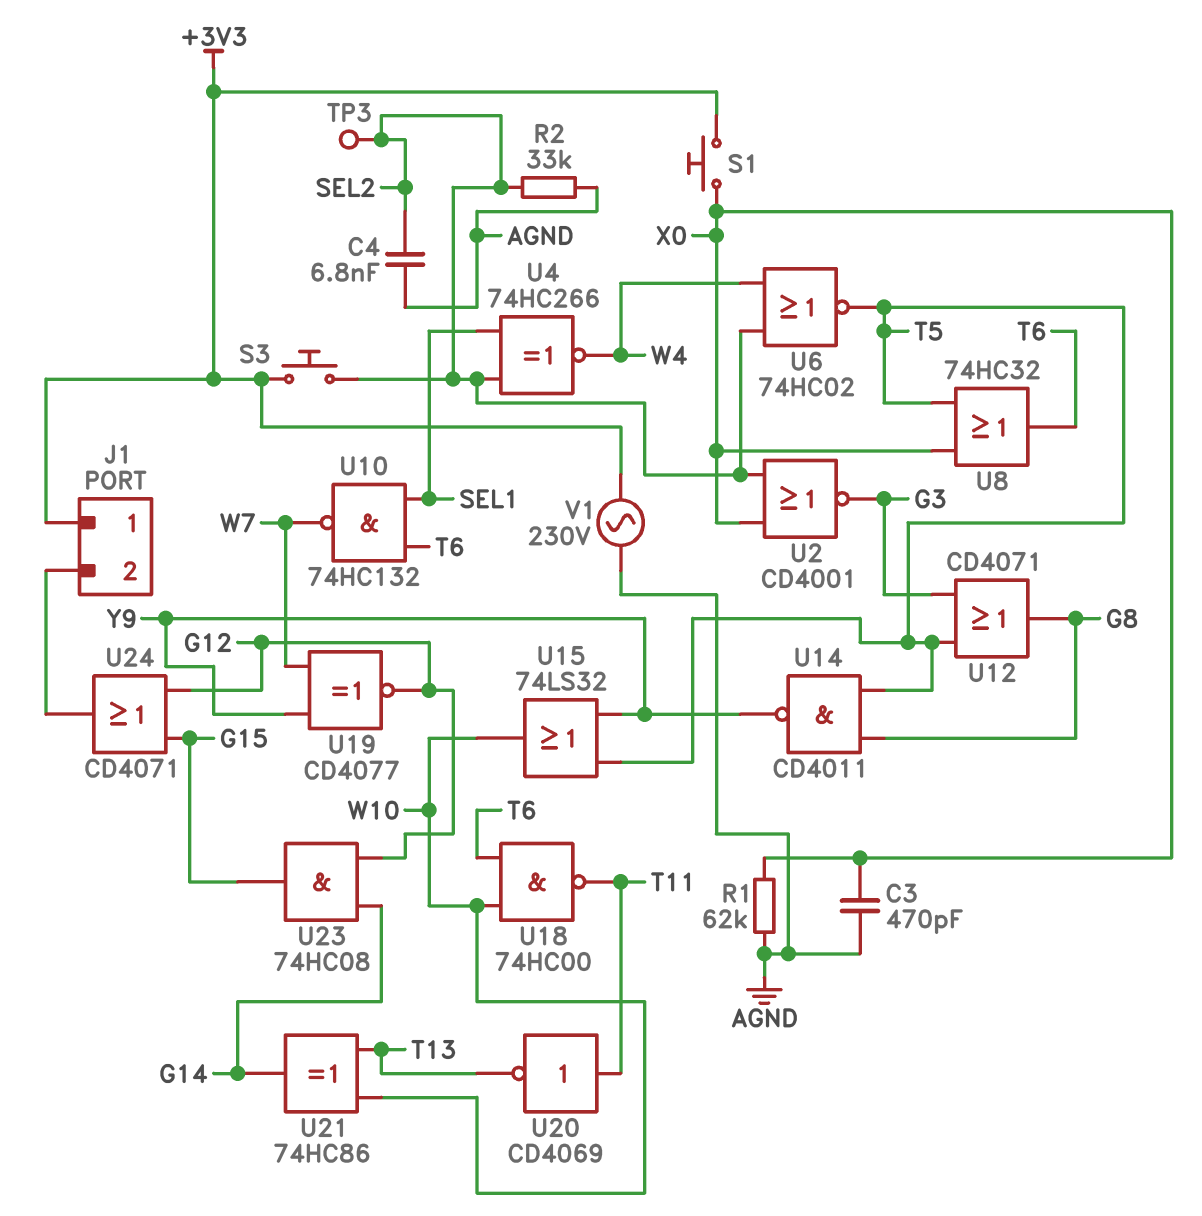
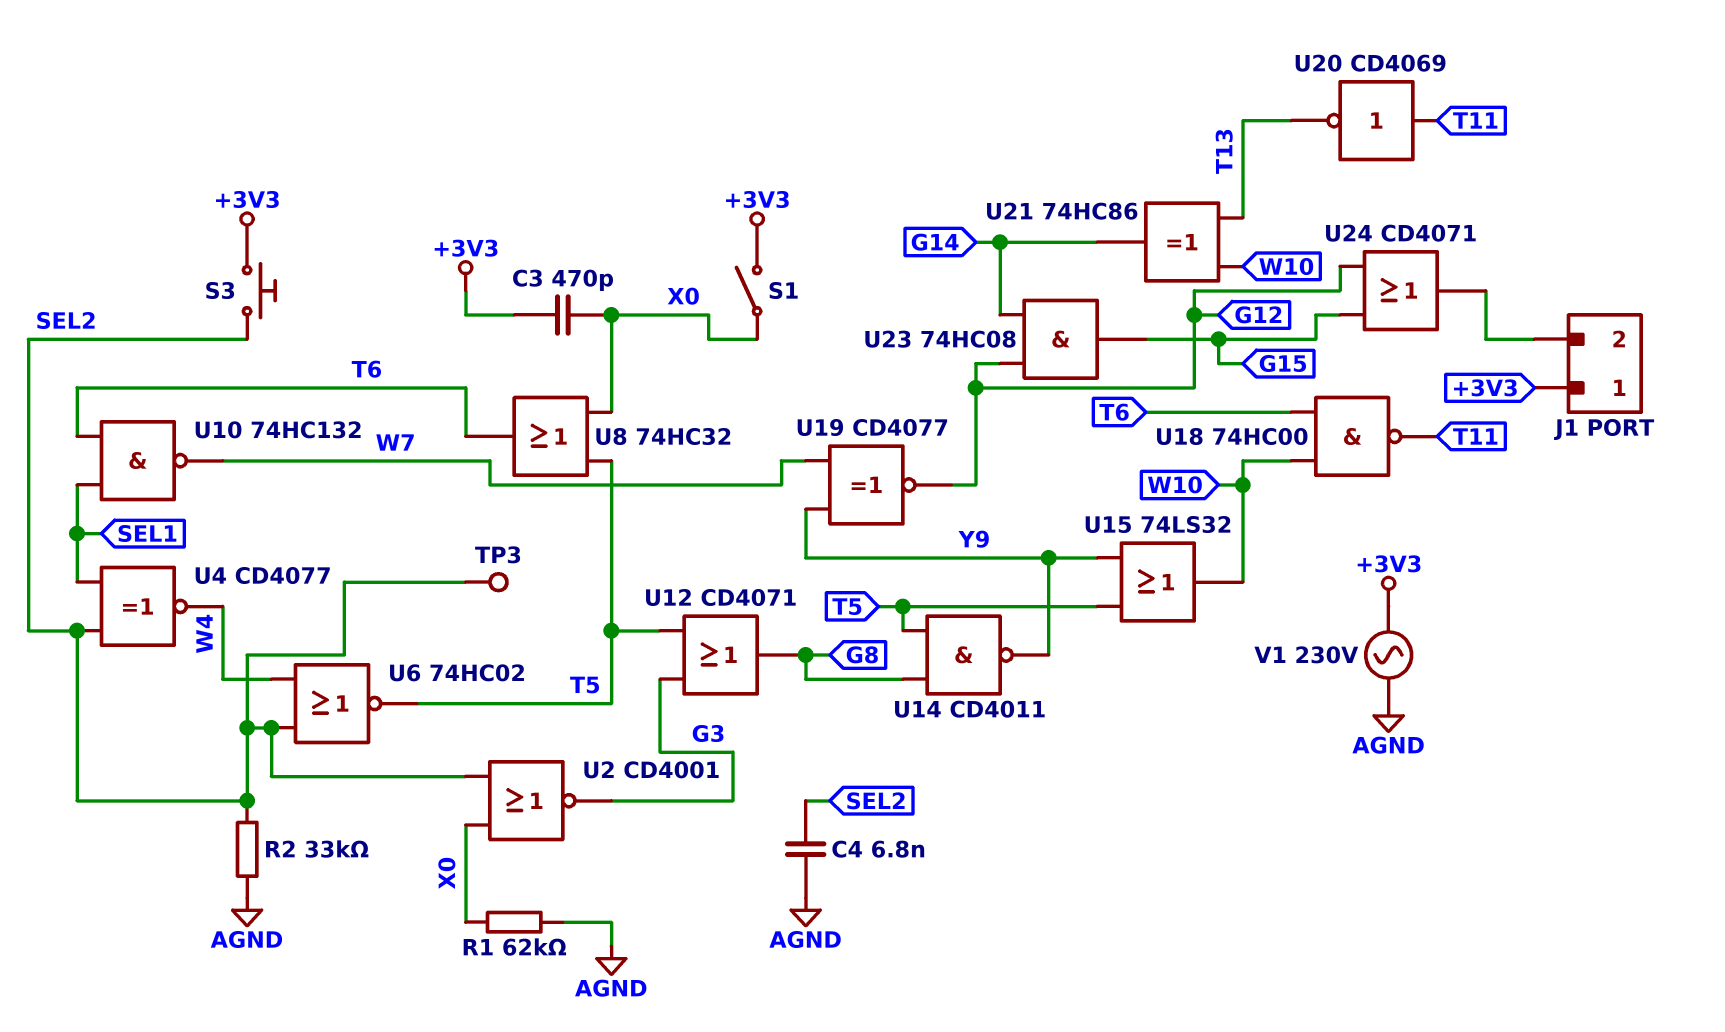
C3: 470pF (AGND, X0) -> 470pF (+3V3, X0)
S1: button (+3V3, X0) -> switch (+3V3, X0)
U4: XNOR 74HC266 (in SEL1, in SEL2, out W4) -> XNOR CD4077 (in SEL1, in SEL2, out W4)

